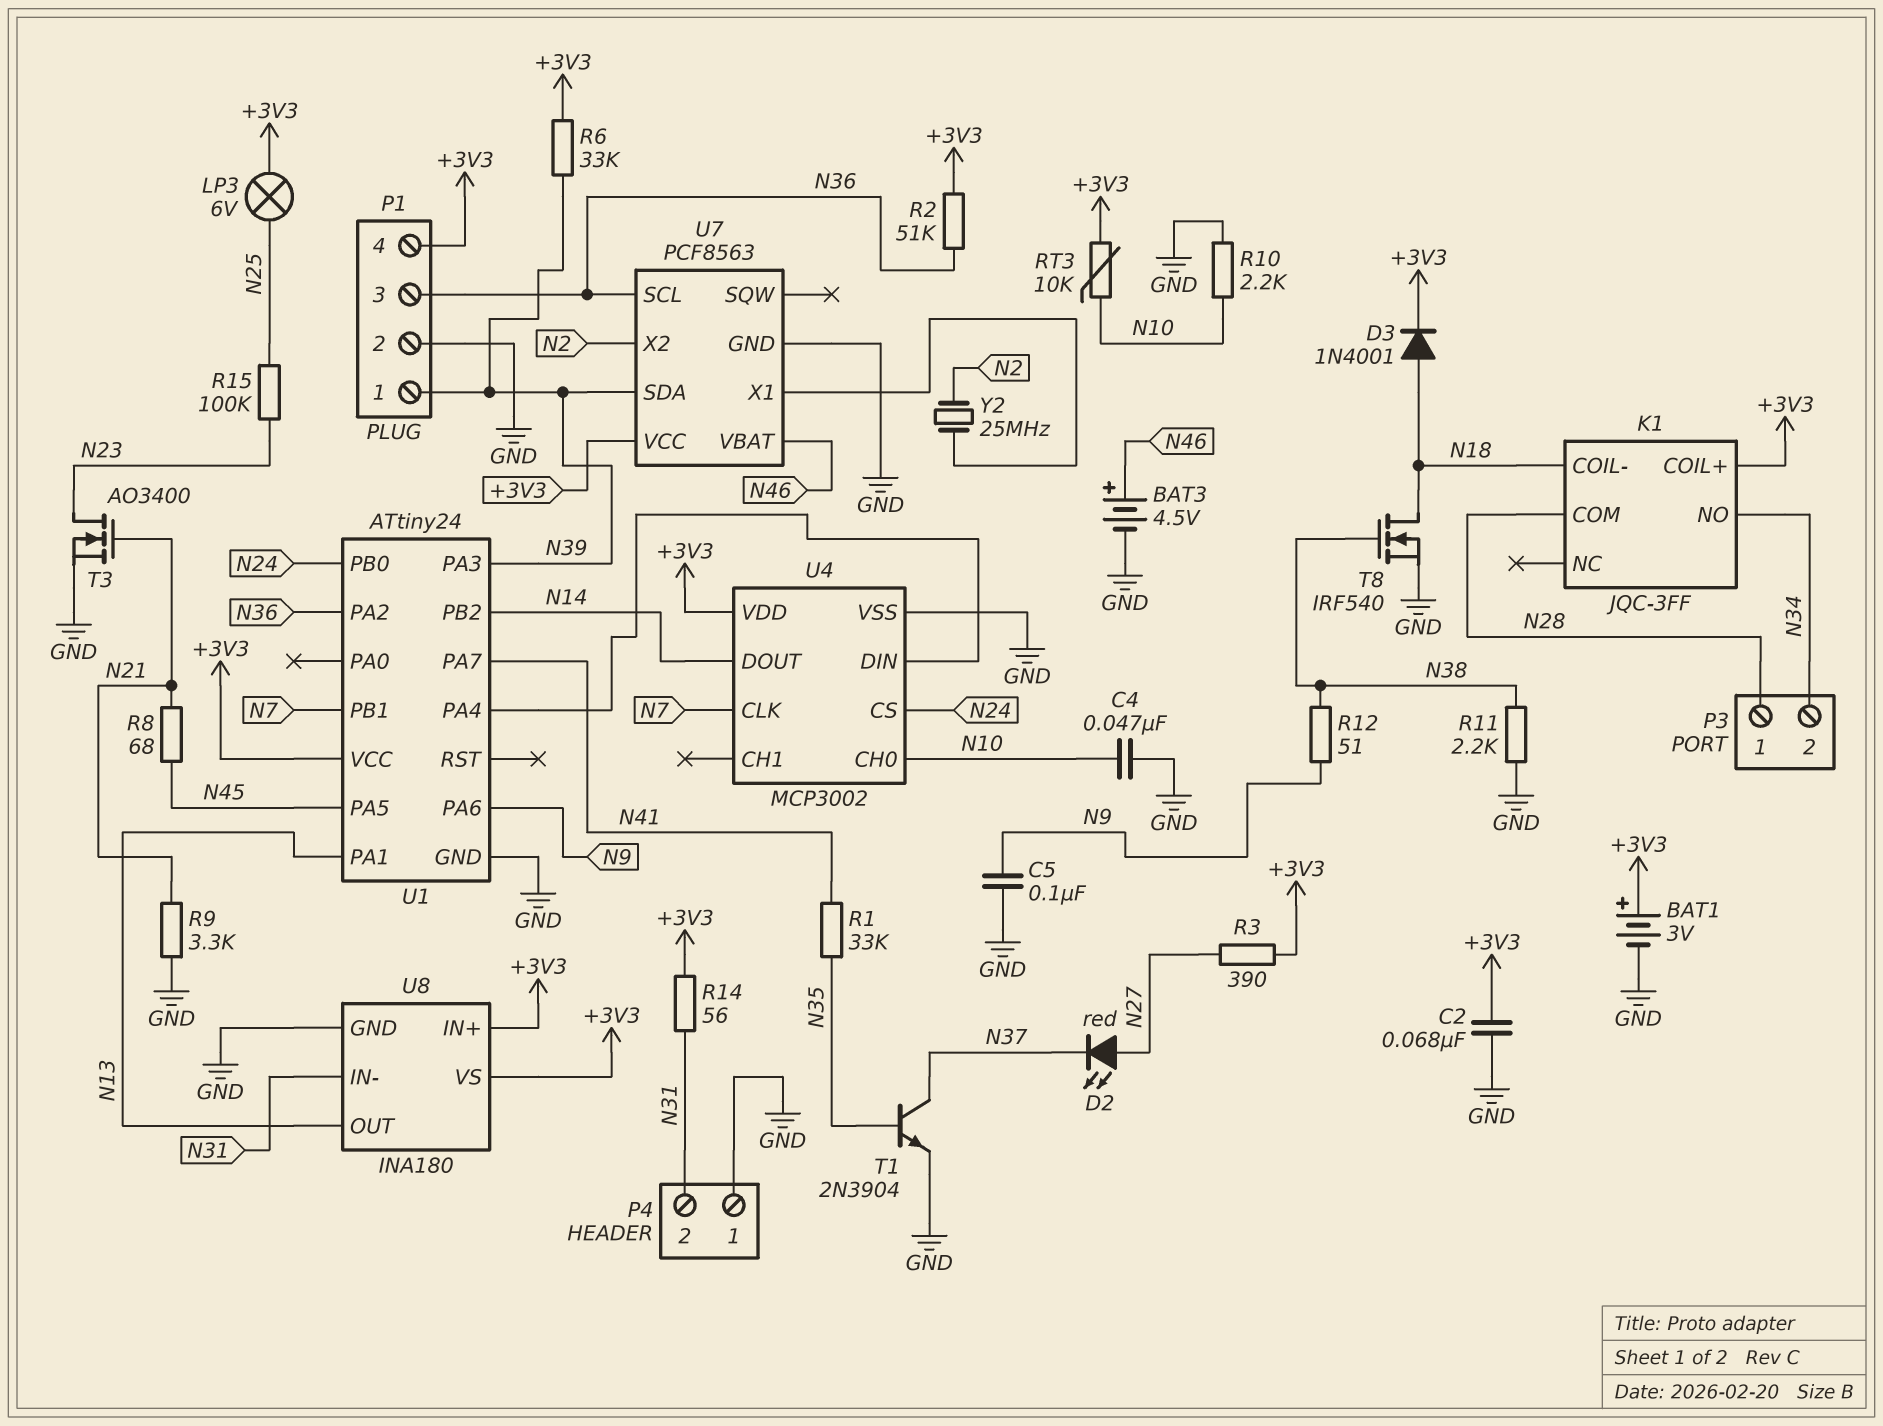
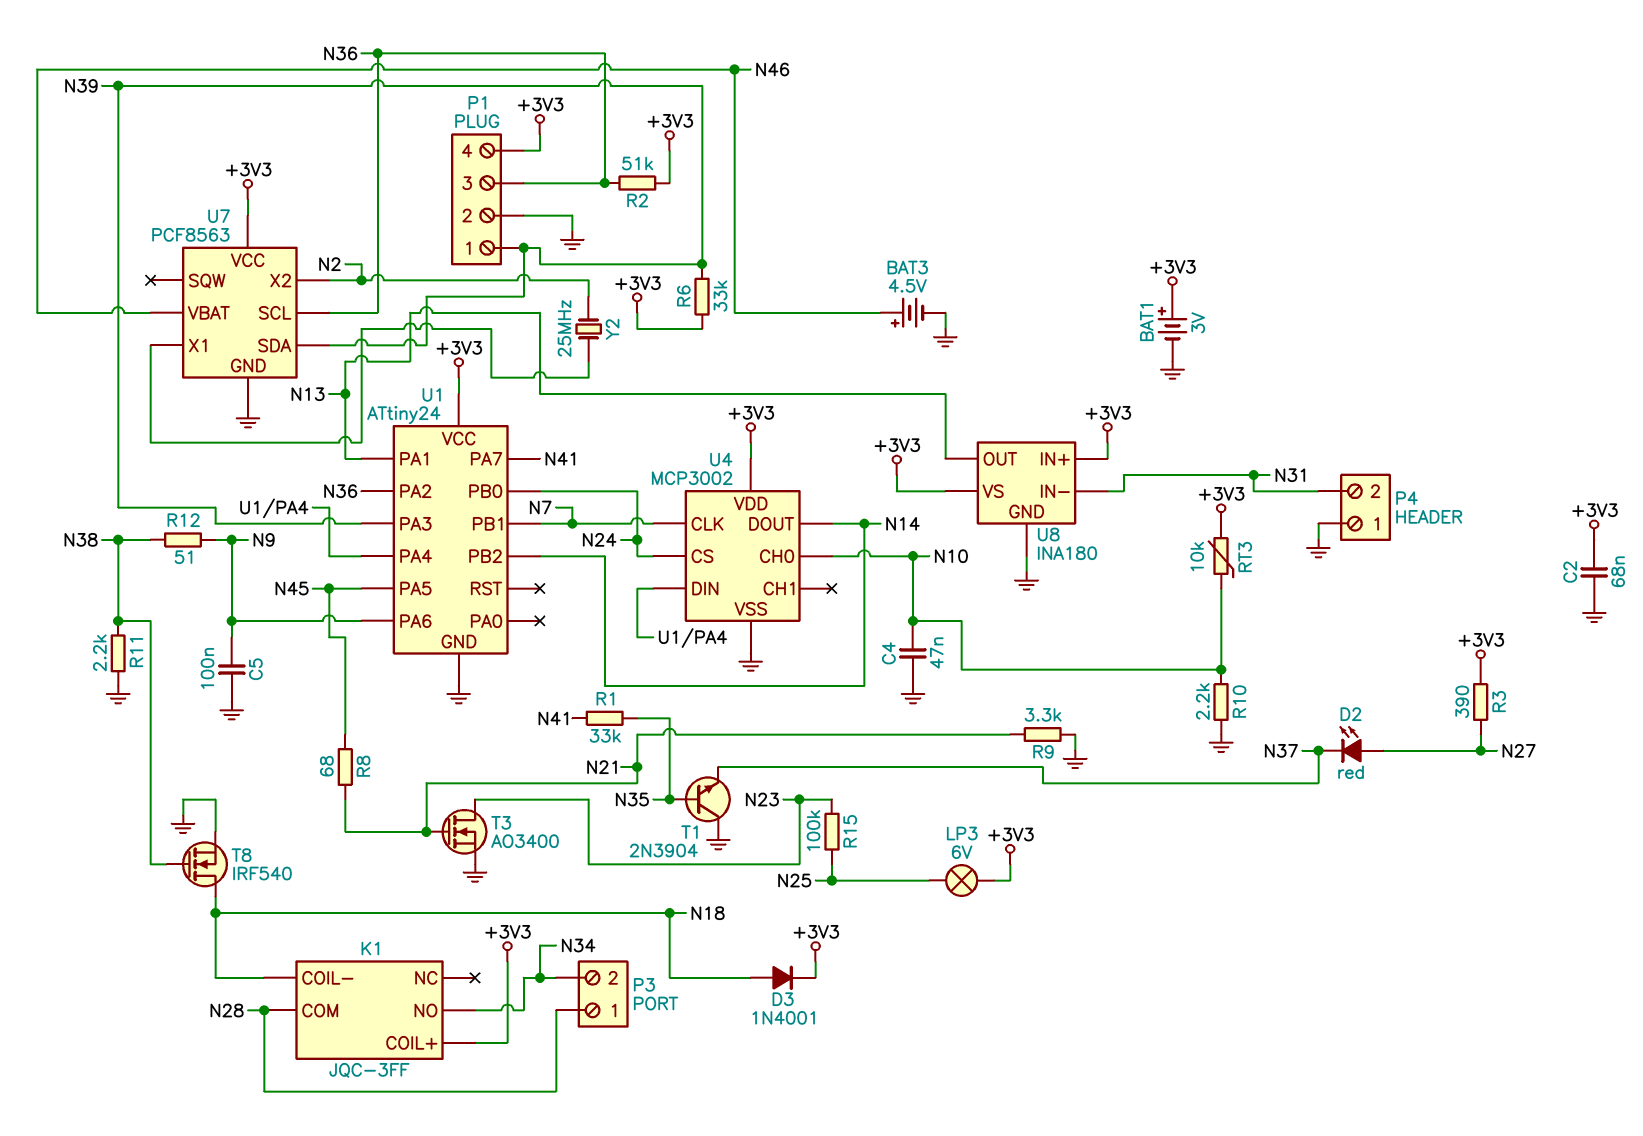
R14: 56 (+3V3, N31) -> none
T1: NPN 2N3904 (B N35, C N37, E GND) -> NPN 2N3904 (B N35, C GND, E N37)

